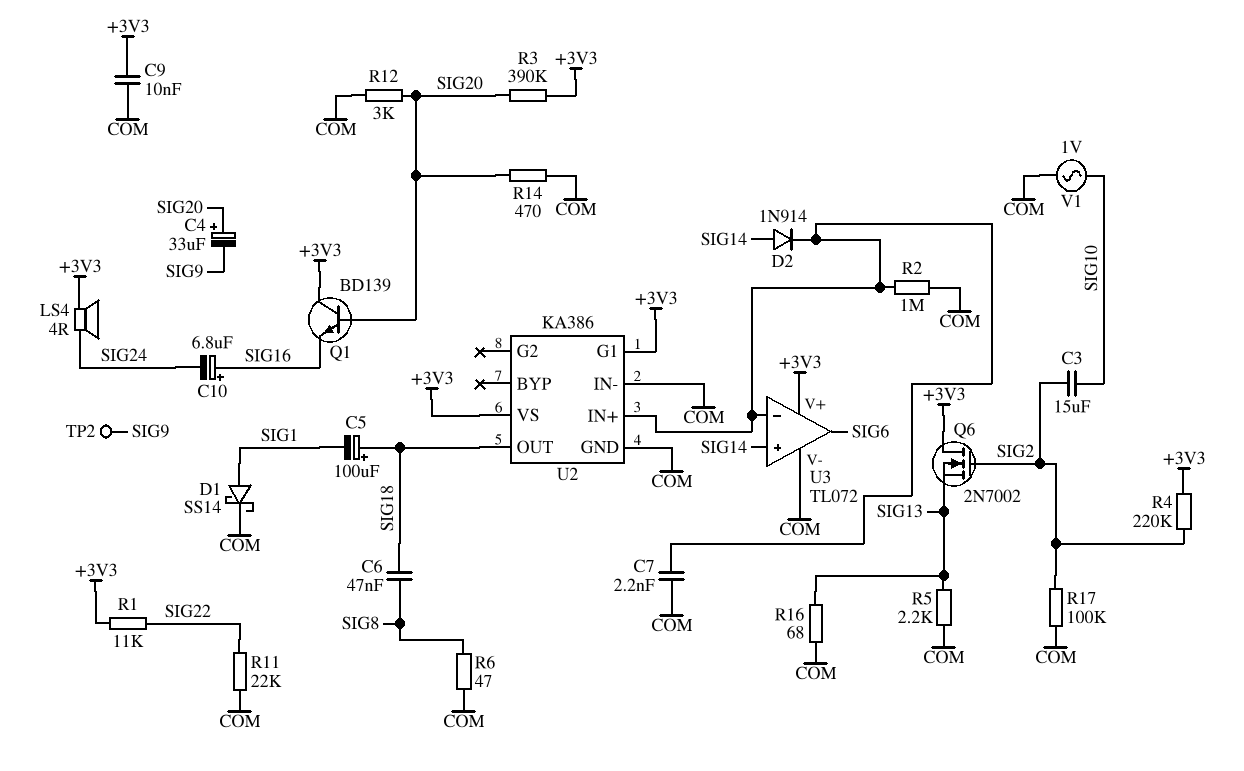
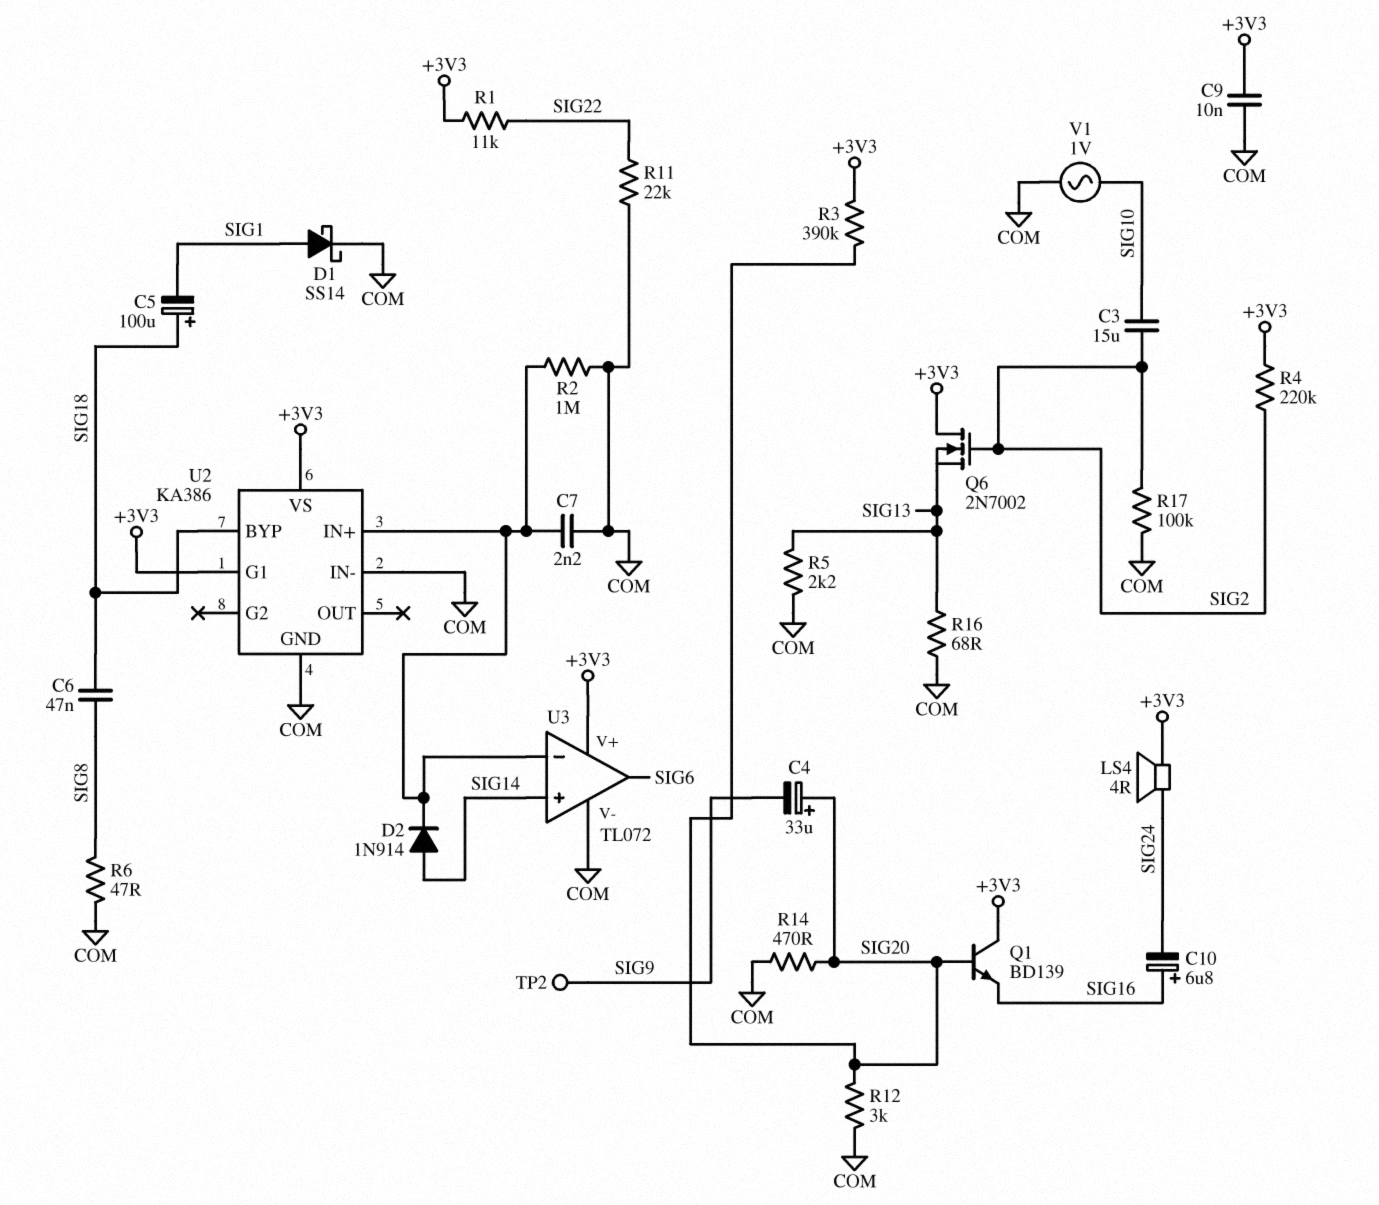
U2 pin BYP: none -> SIG18
U2 pin OUT: SIG18 -> none

